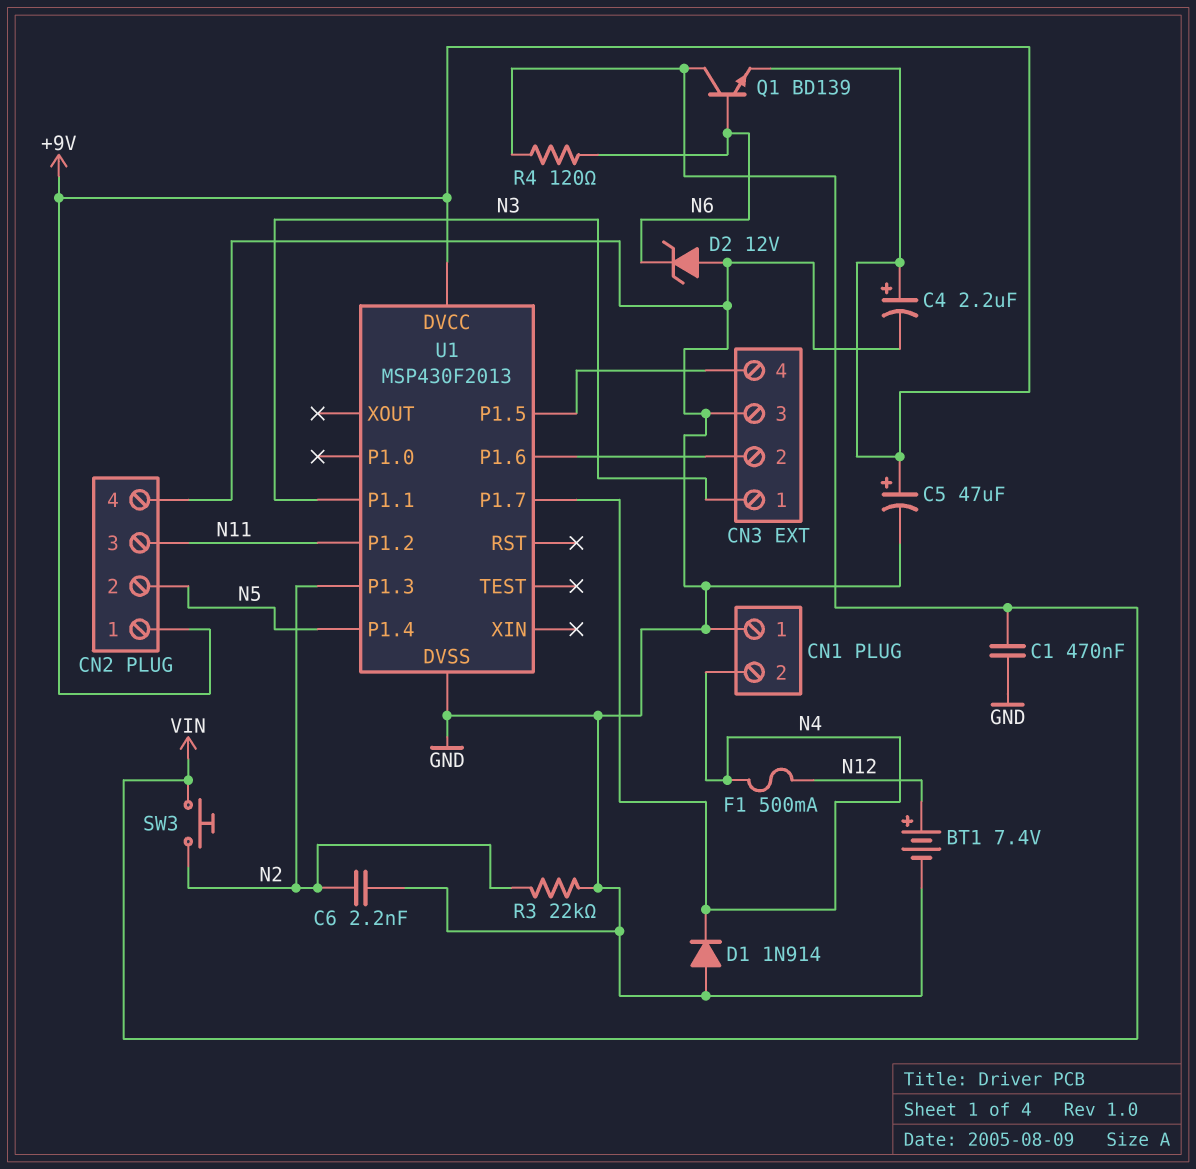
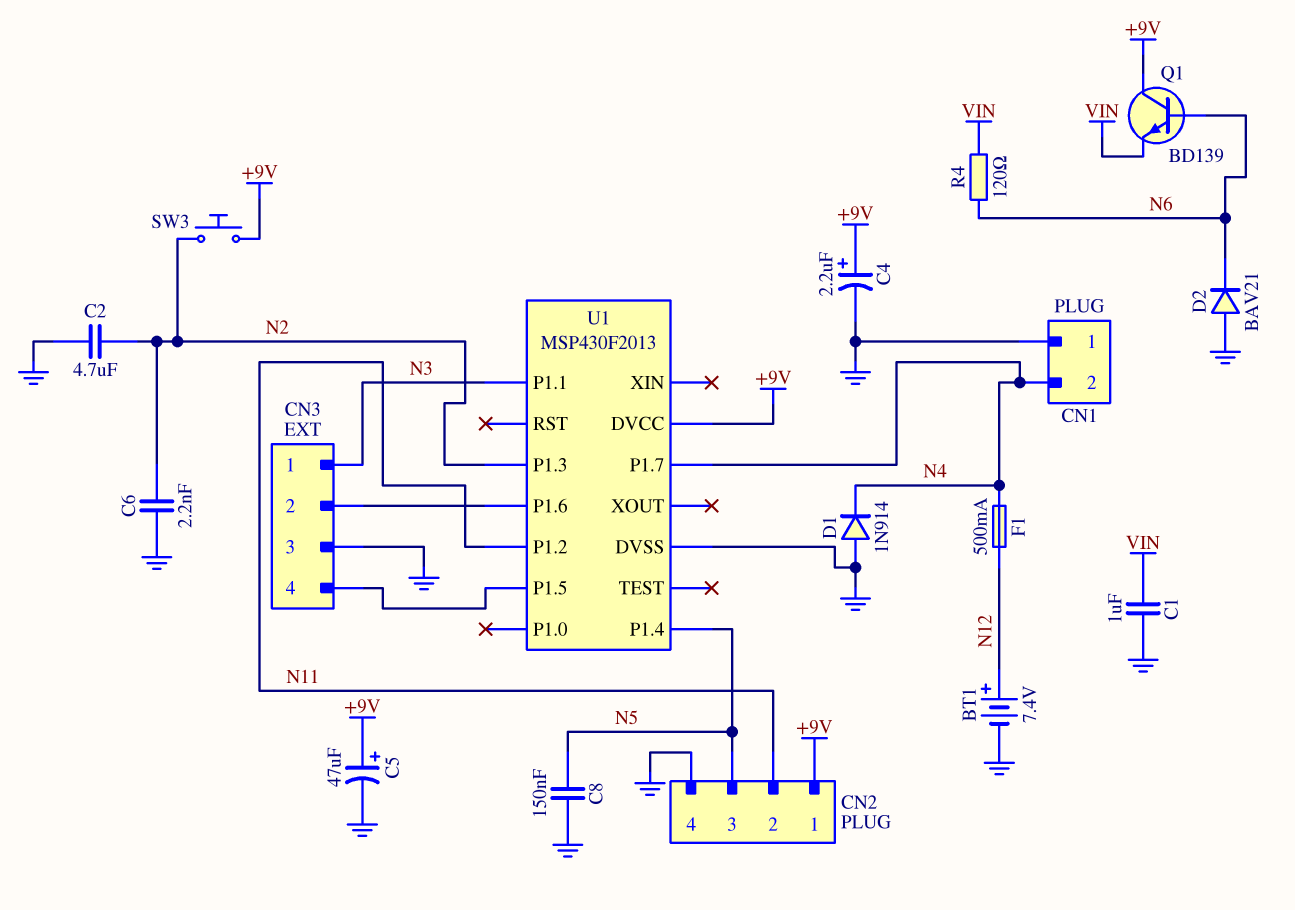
C1: 470nF (GND, VIN) -> 1uF (GND, VIN)
C2: none -> 4.7uF (GND, N2)
C8: none -> 150nF (GND, N5)
CN2 pin 2: N5 -> N11
CN2 pin 3: N11 -> N5
D2: zener 12V (A GND, K N6) -> diode BAV21 (A GND, K N6)
Q1: NPN BD139 (B N6, C VIN, E +9V) -> NPN BD139 (B N6, C +9V, E VIN)
R3: 22k (GND, N2) -> none
SW3: button (N2, VIN) -> button (+9V, N2)

